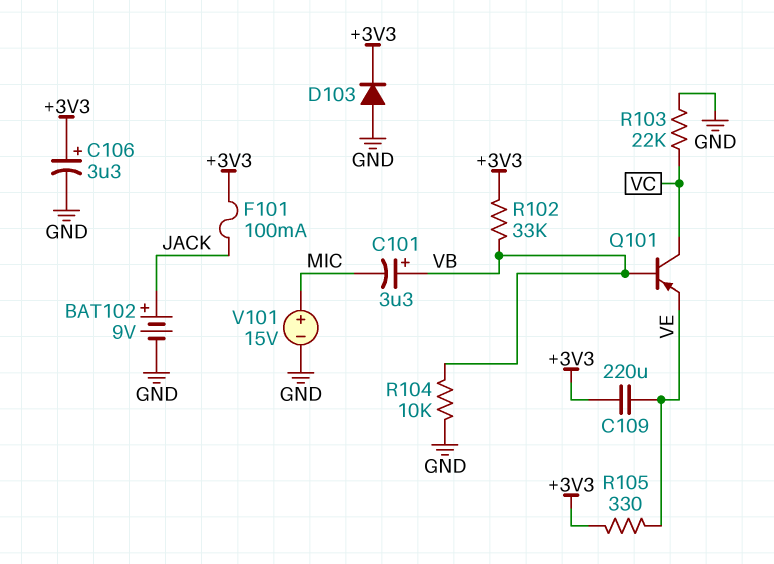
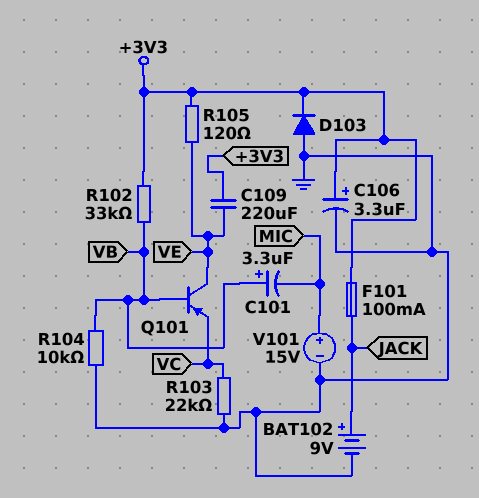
Q101: PNP (B VB, C VC, E VE) -> PNP (B VB, C VE, E VC)
R105: 330 (+3V3, VE) -> 120 (+3V3, VE)

